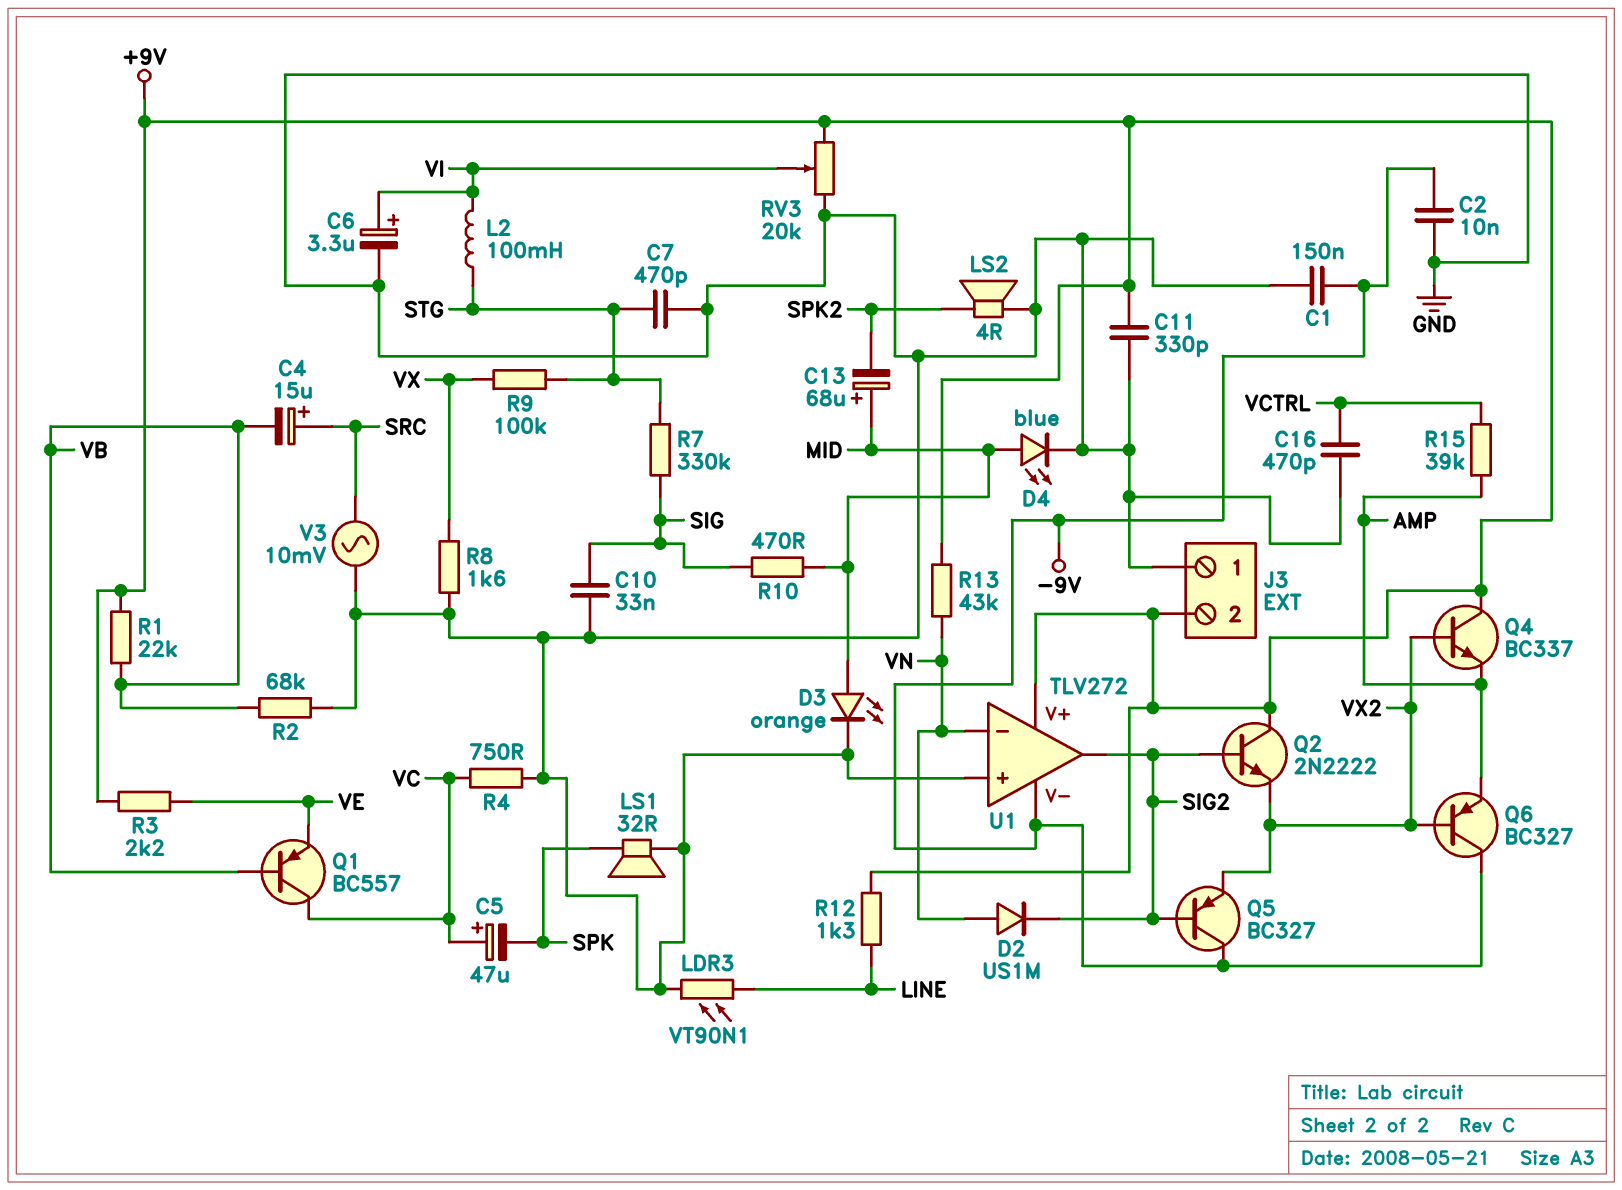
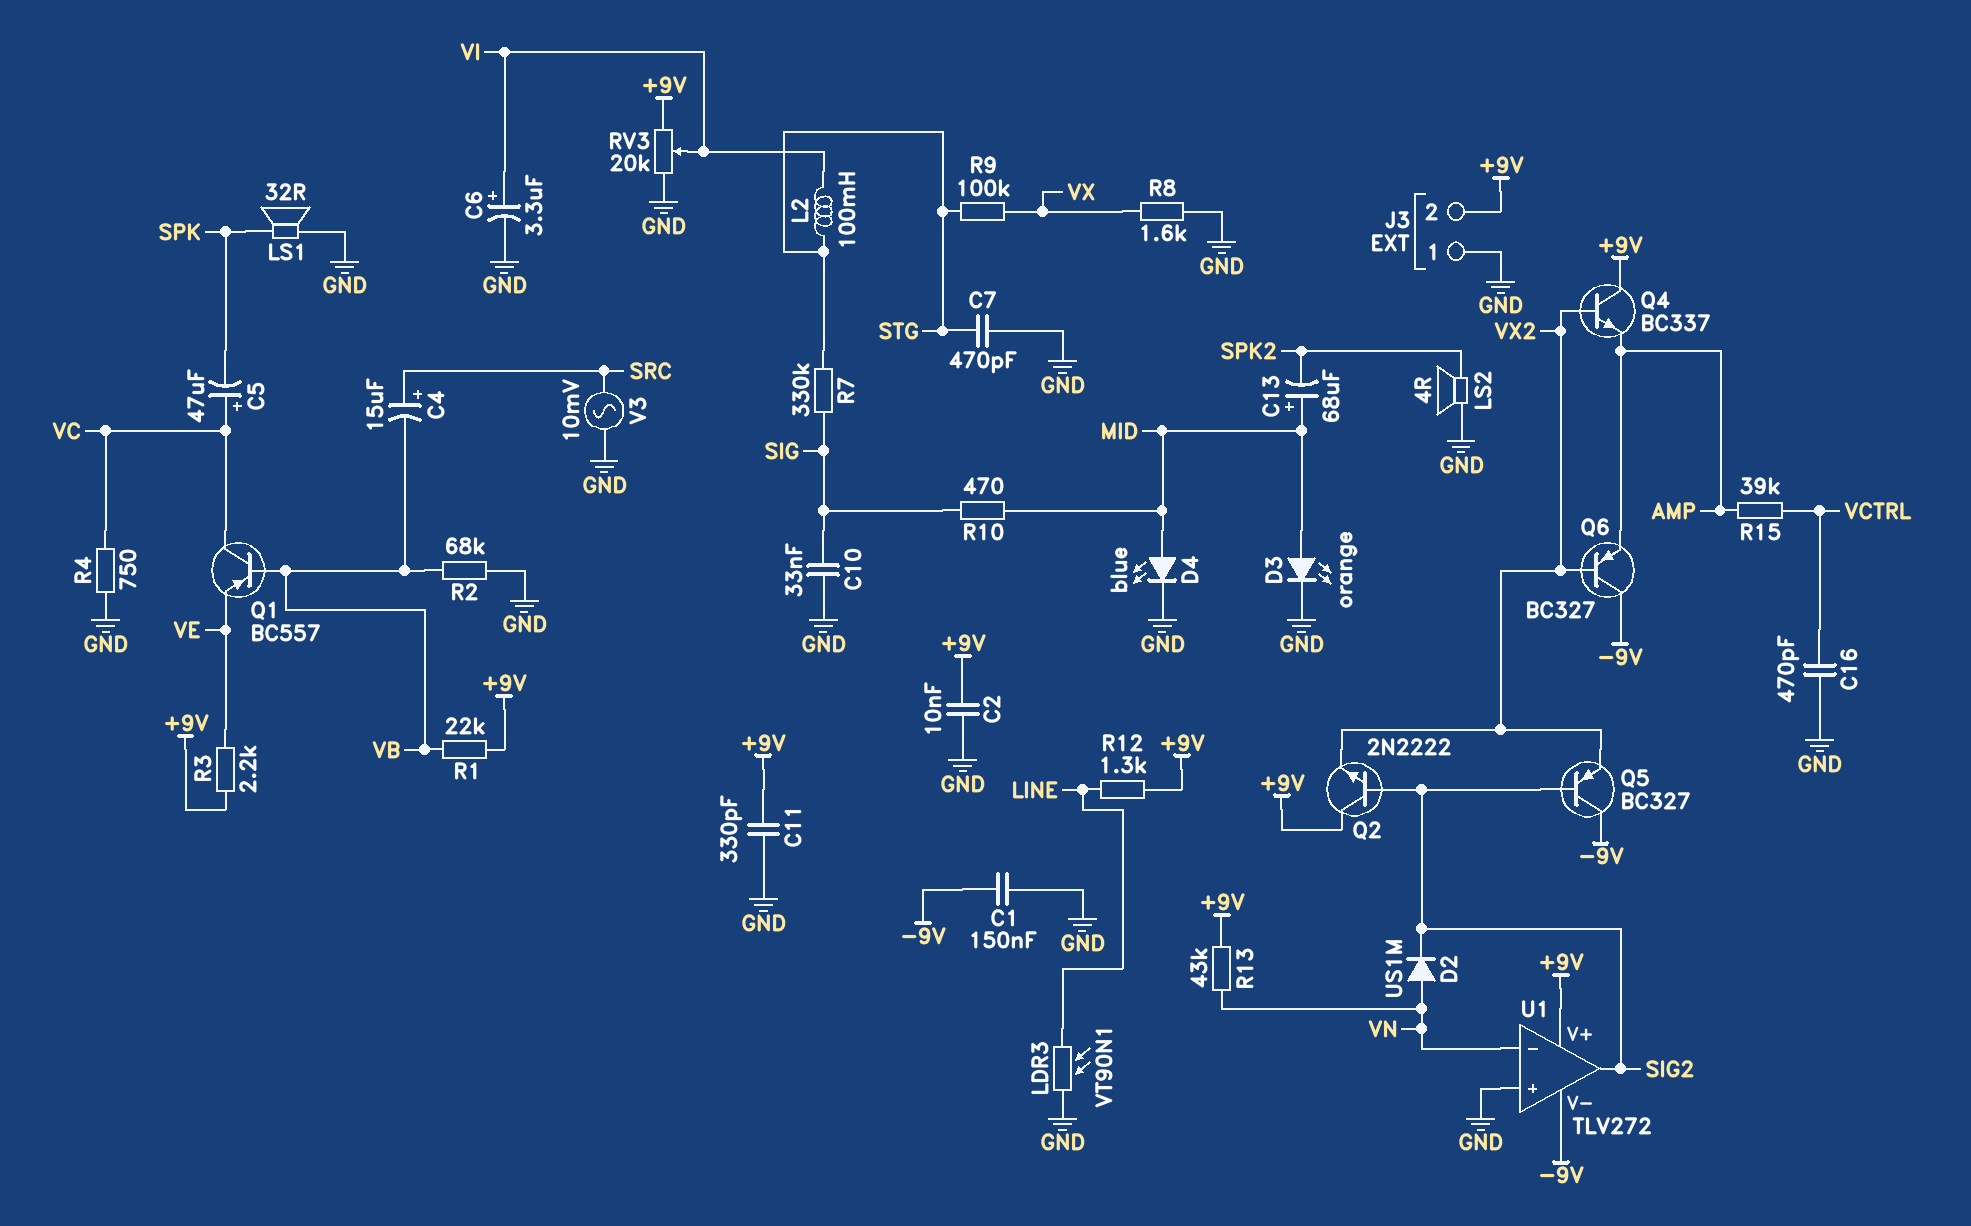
C2: 10nF (-9V, GND) -> 10nF (+9V, GND)

